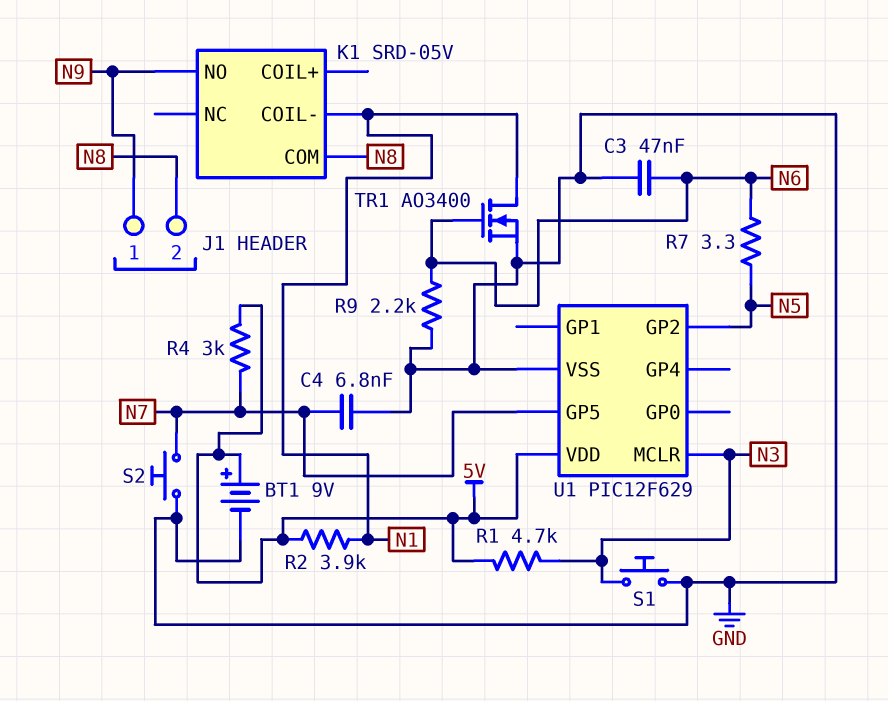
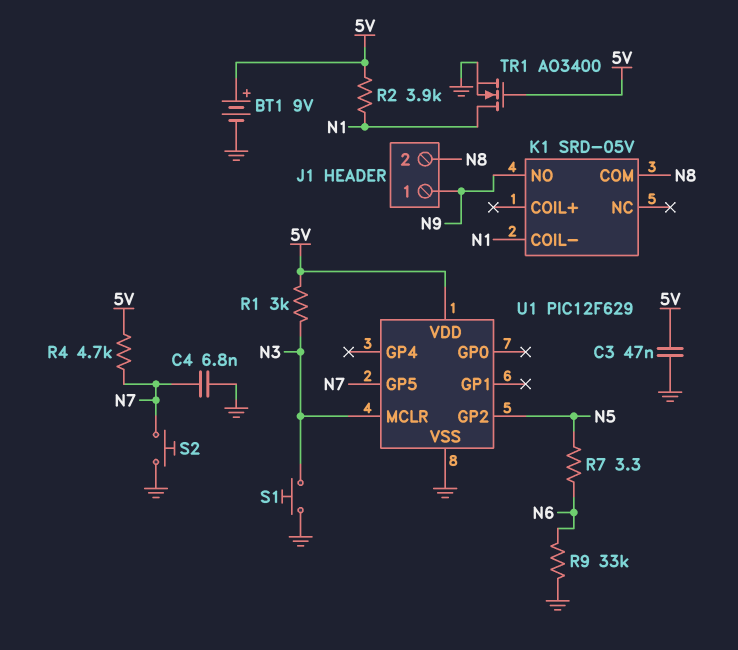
C3: 47nF (GND, N6) -> 47nF (5V, GND)
R1: 4.7k (5V, N3) -> 3k (5V, N3)
R4: 3k (5V, N7) -> 4.7k (5V, N7)
R9: 2.2k (GND, N6) -> 33k (GND, N6)
TR1: NMOS AO3400 (G N6, D N1, S GND) -> NMOS AO3400 (G 5V, D N1, S GND)

